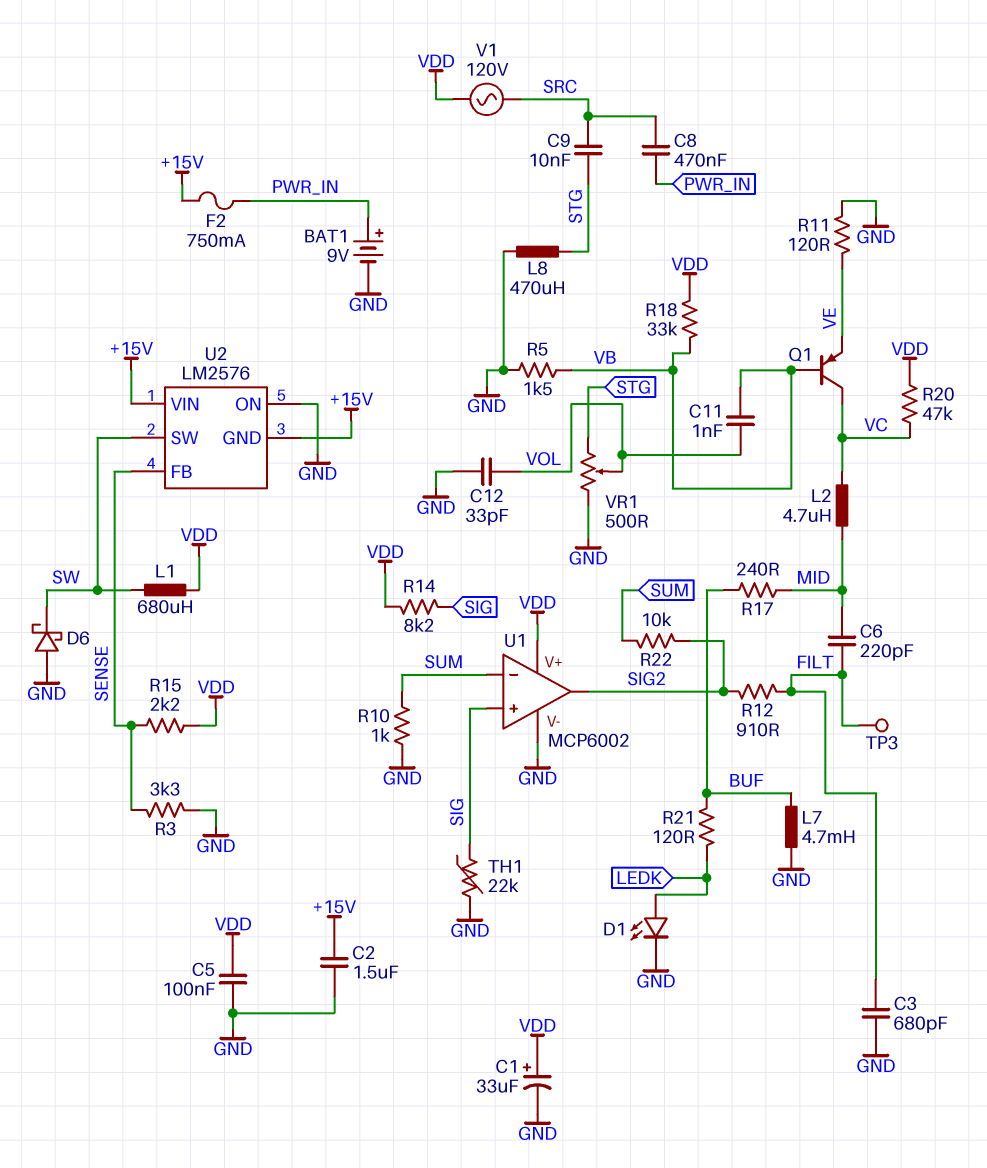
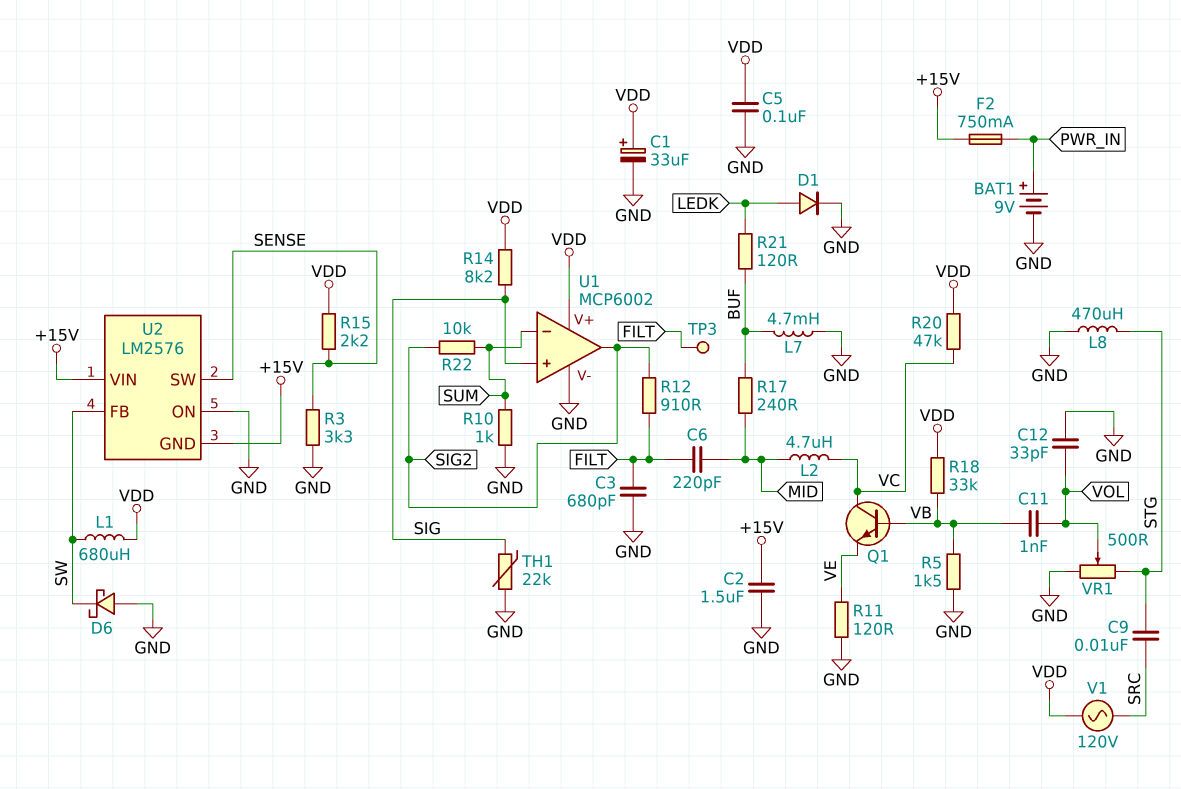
C8: 470nF (PWR_IN, SRC) -> none
D1: LED (A LEDK, K GND) -> diode (A LEDK, K GND)
Q1: PNP (B VB, C VC, E VE) -> NPN (B VB, C VC, E VE)
U2 pin FB: SENSE -> SW
U2 pin SW: SW -> SENSE

